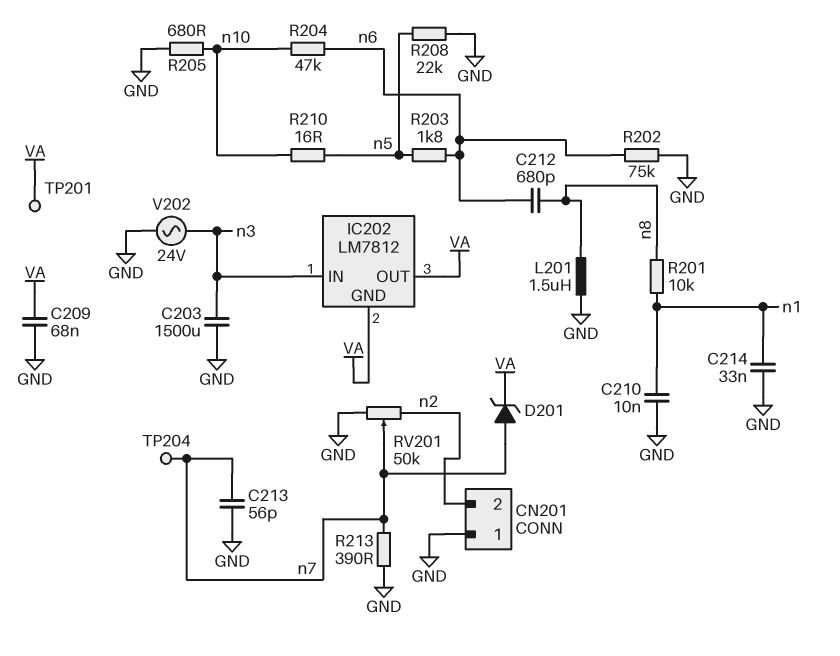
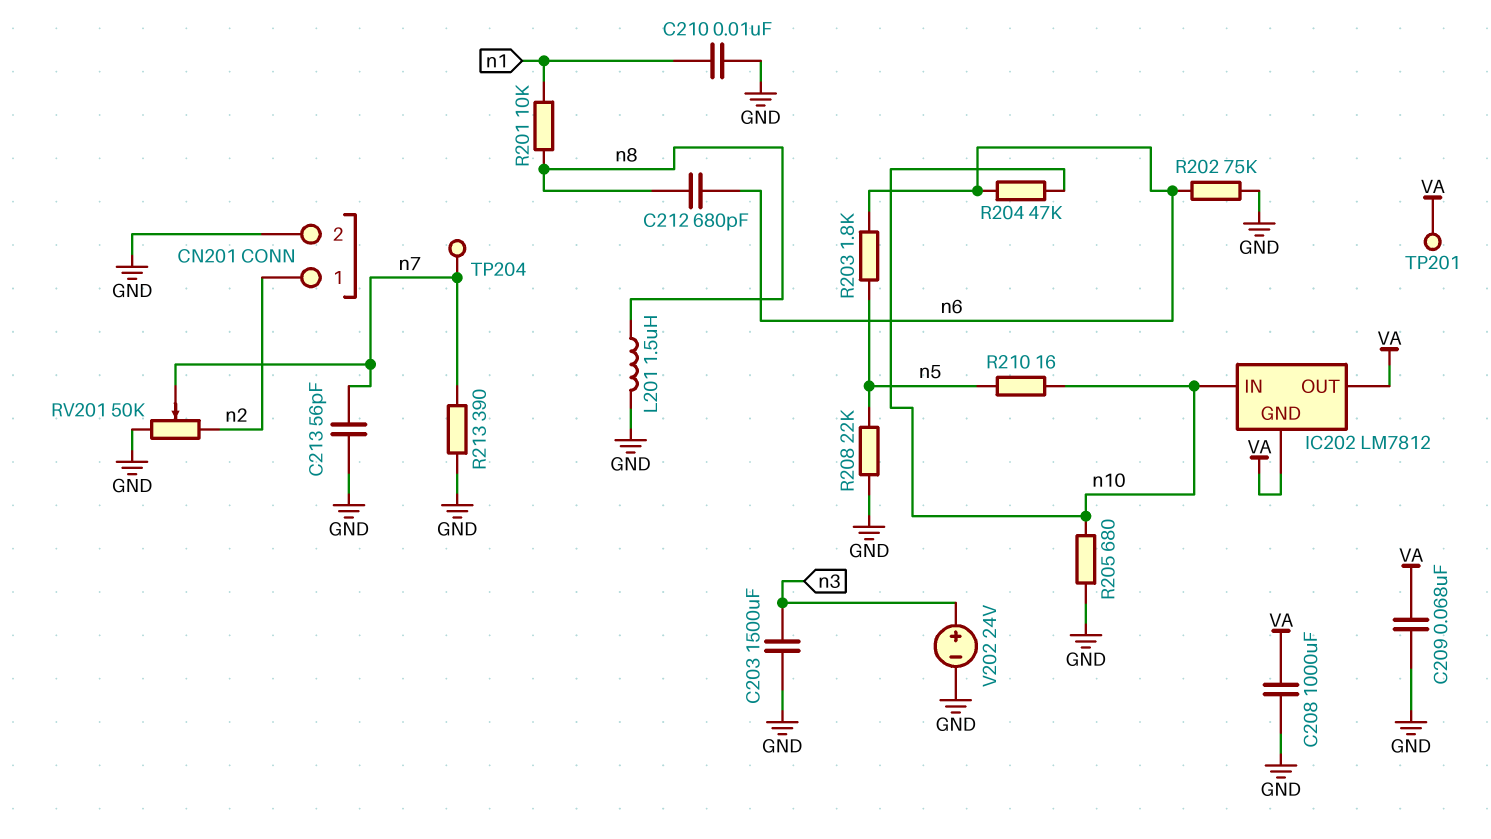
C208: none -> 1000uF (GND, VA)
C214: 33nF (GND, n1) -> none
CN201 pin 1: GND -> n2
CN201 pin 2: n2 -> GND
D201: zener (A n7, K VA) -> none
IC202 pin IN: n3 -> n10
V202: AC 24V (GND, n3) -> 24V (plus n3, minus GND)

